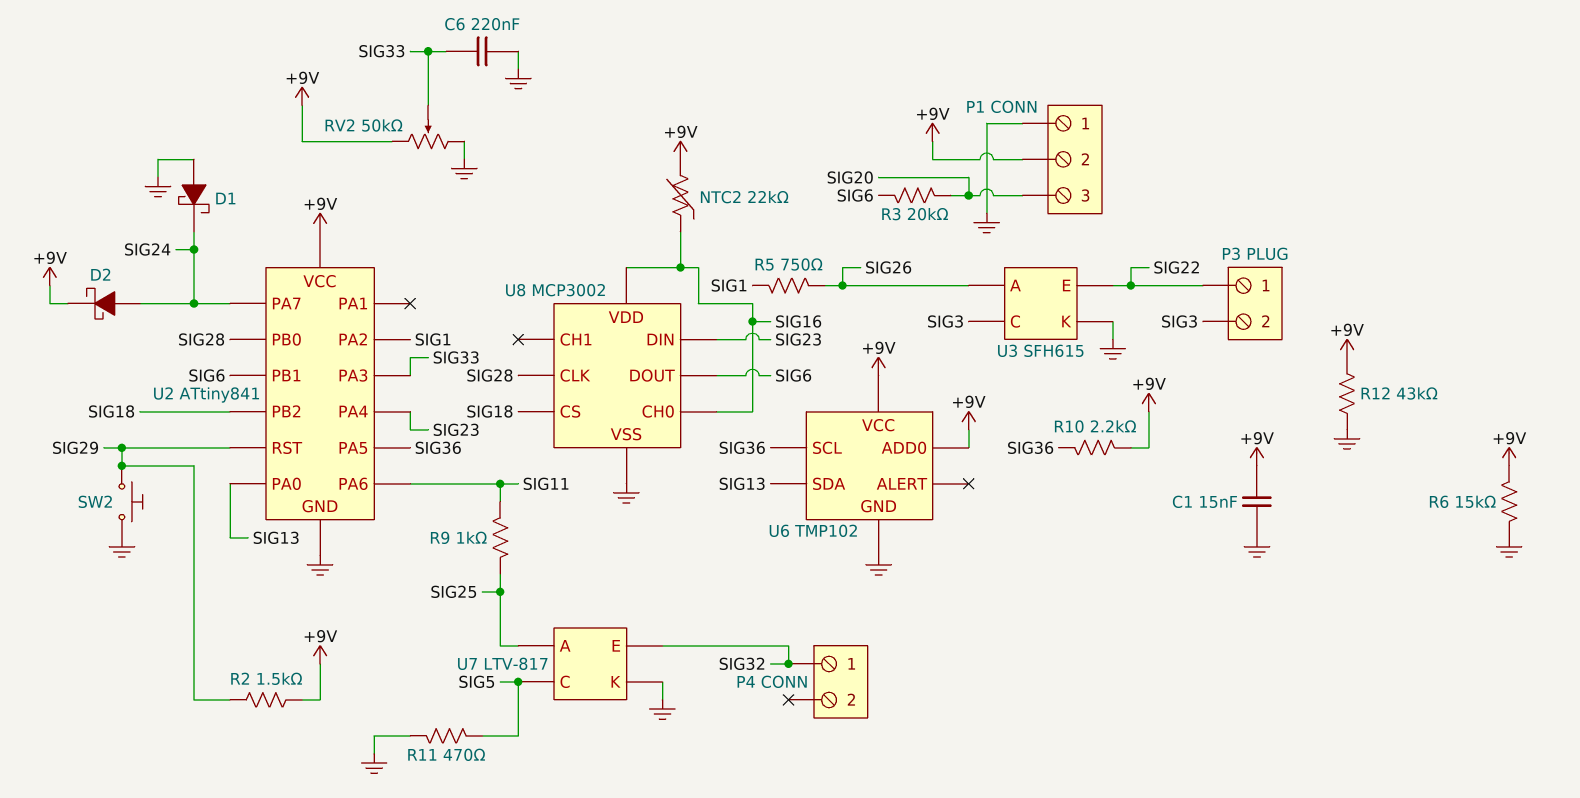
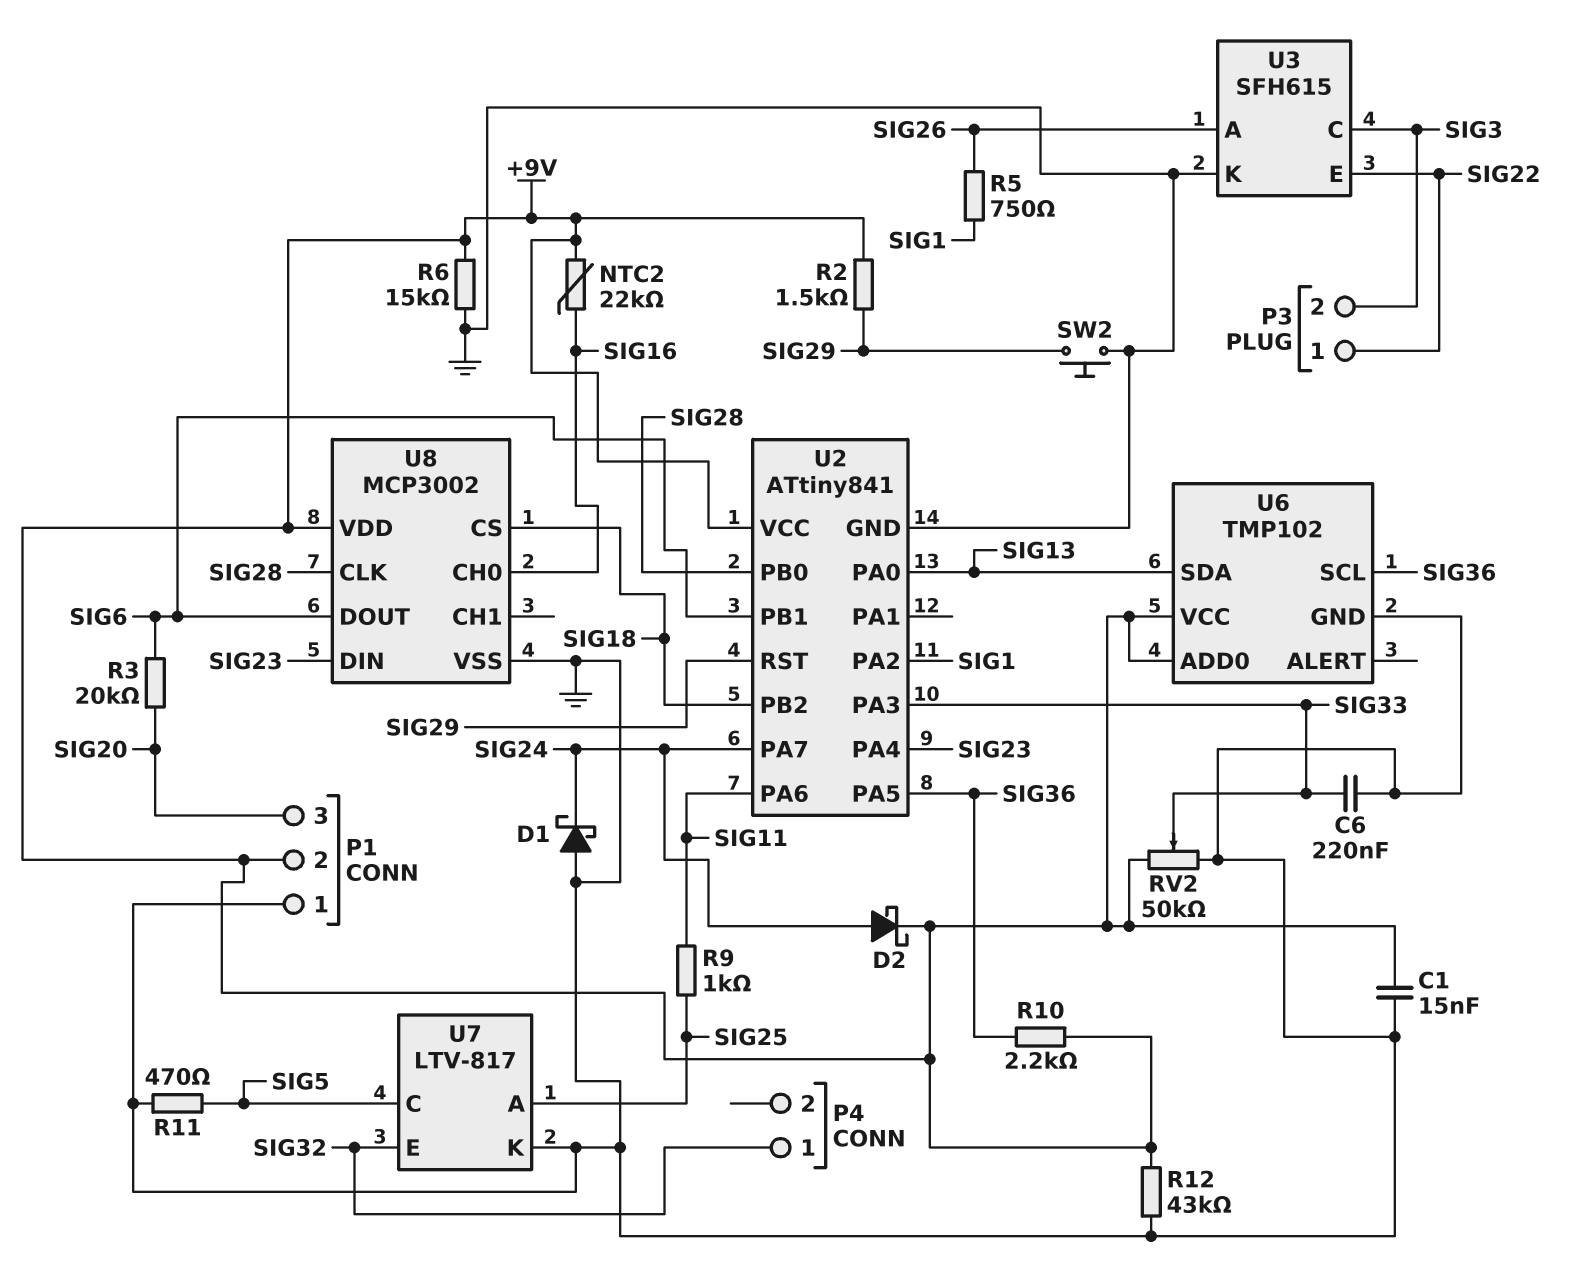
U8 pin VDD: SIG16 -> +9V

